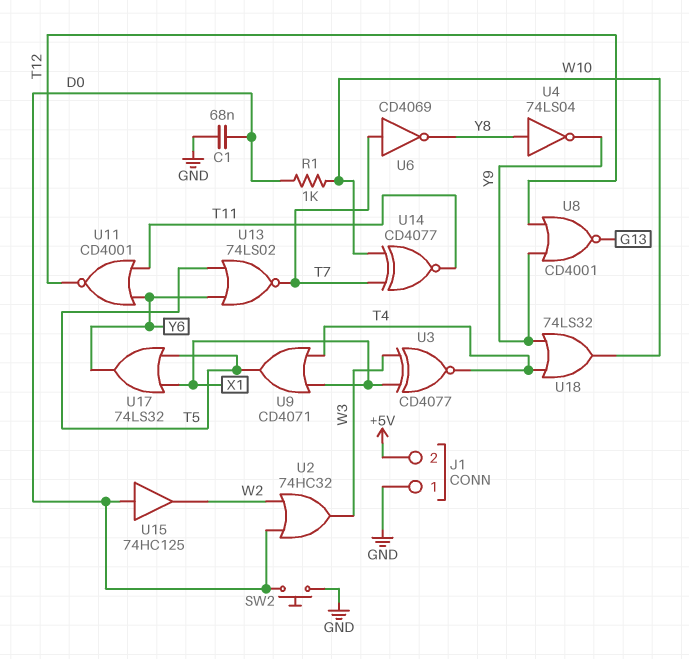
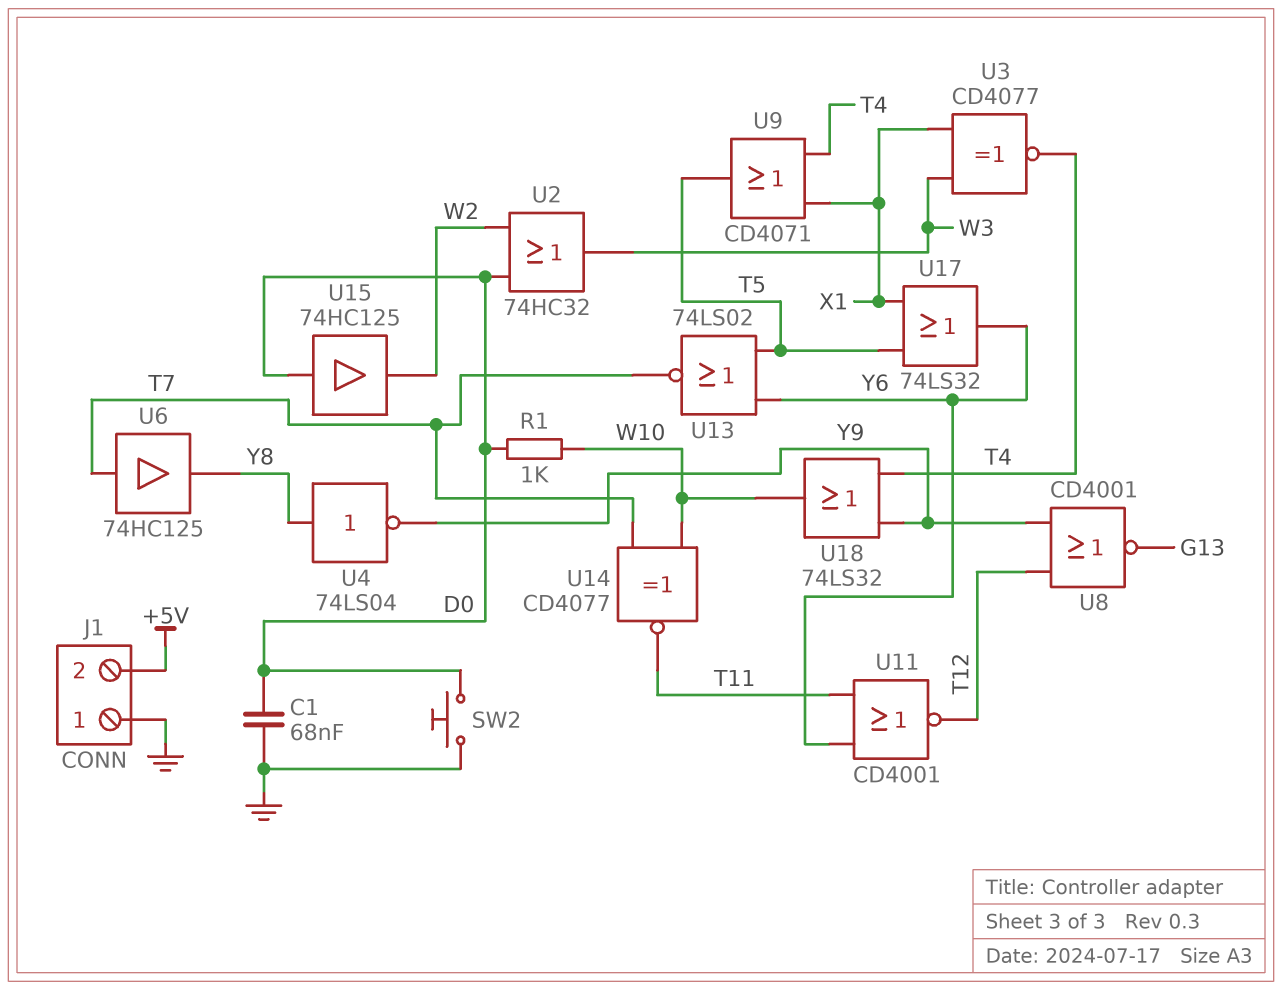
U6: NOT CD4069 (in T7, out Y8) -> buffer 74HC125 (in T7, out Y8)

